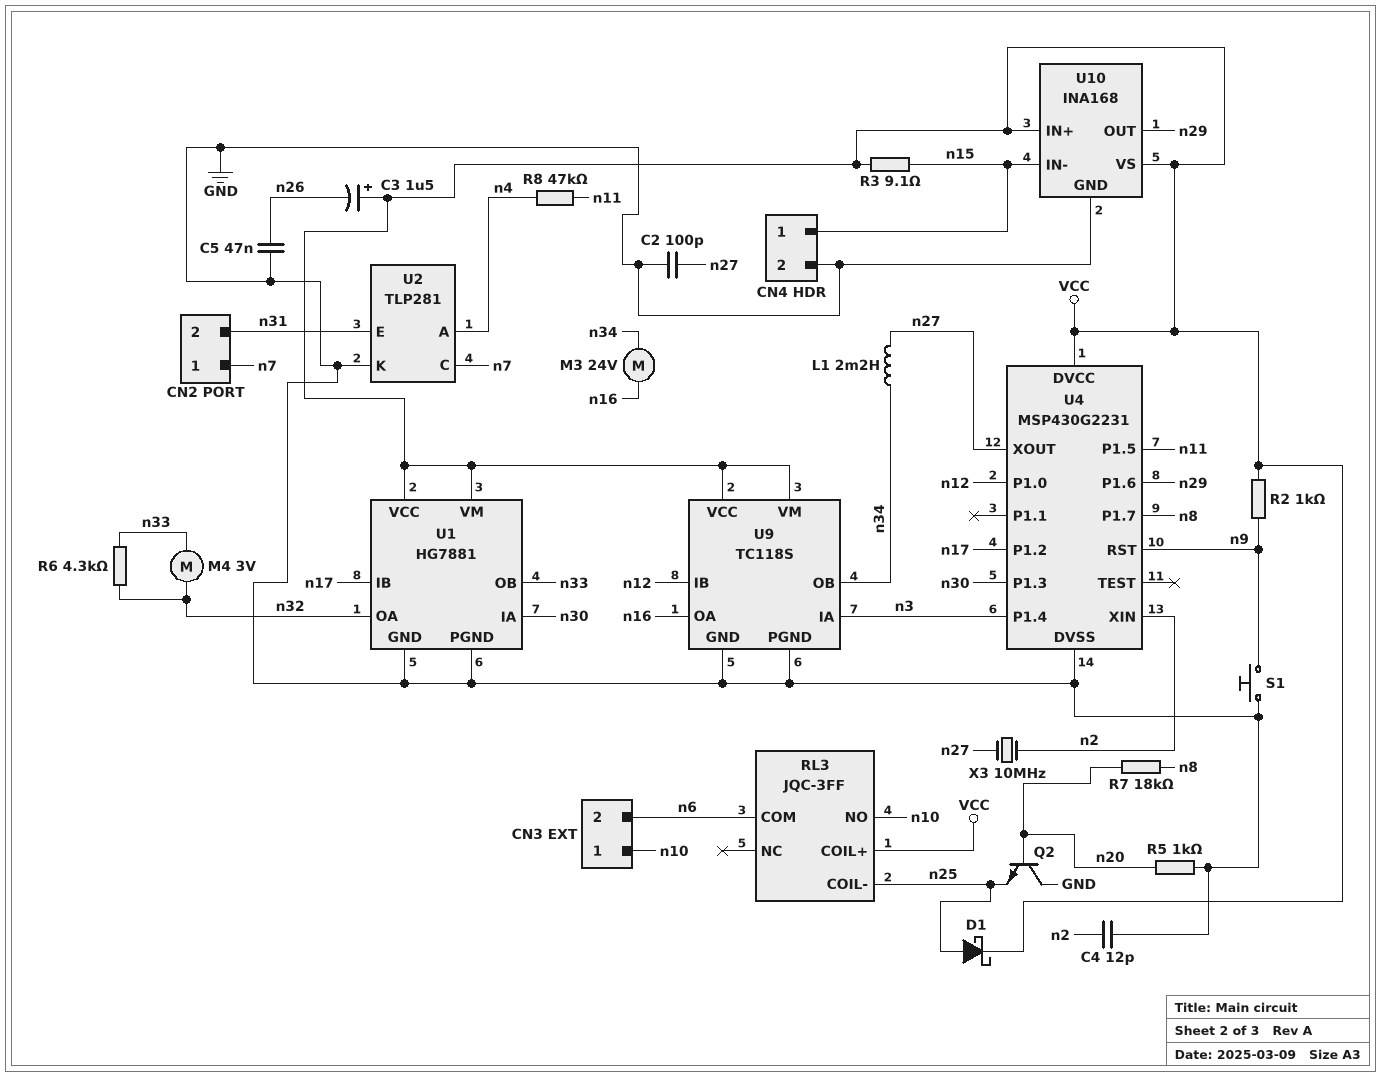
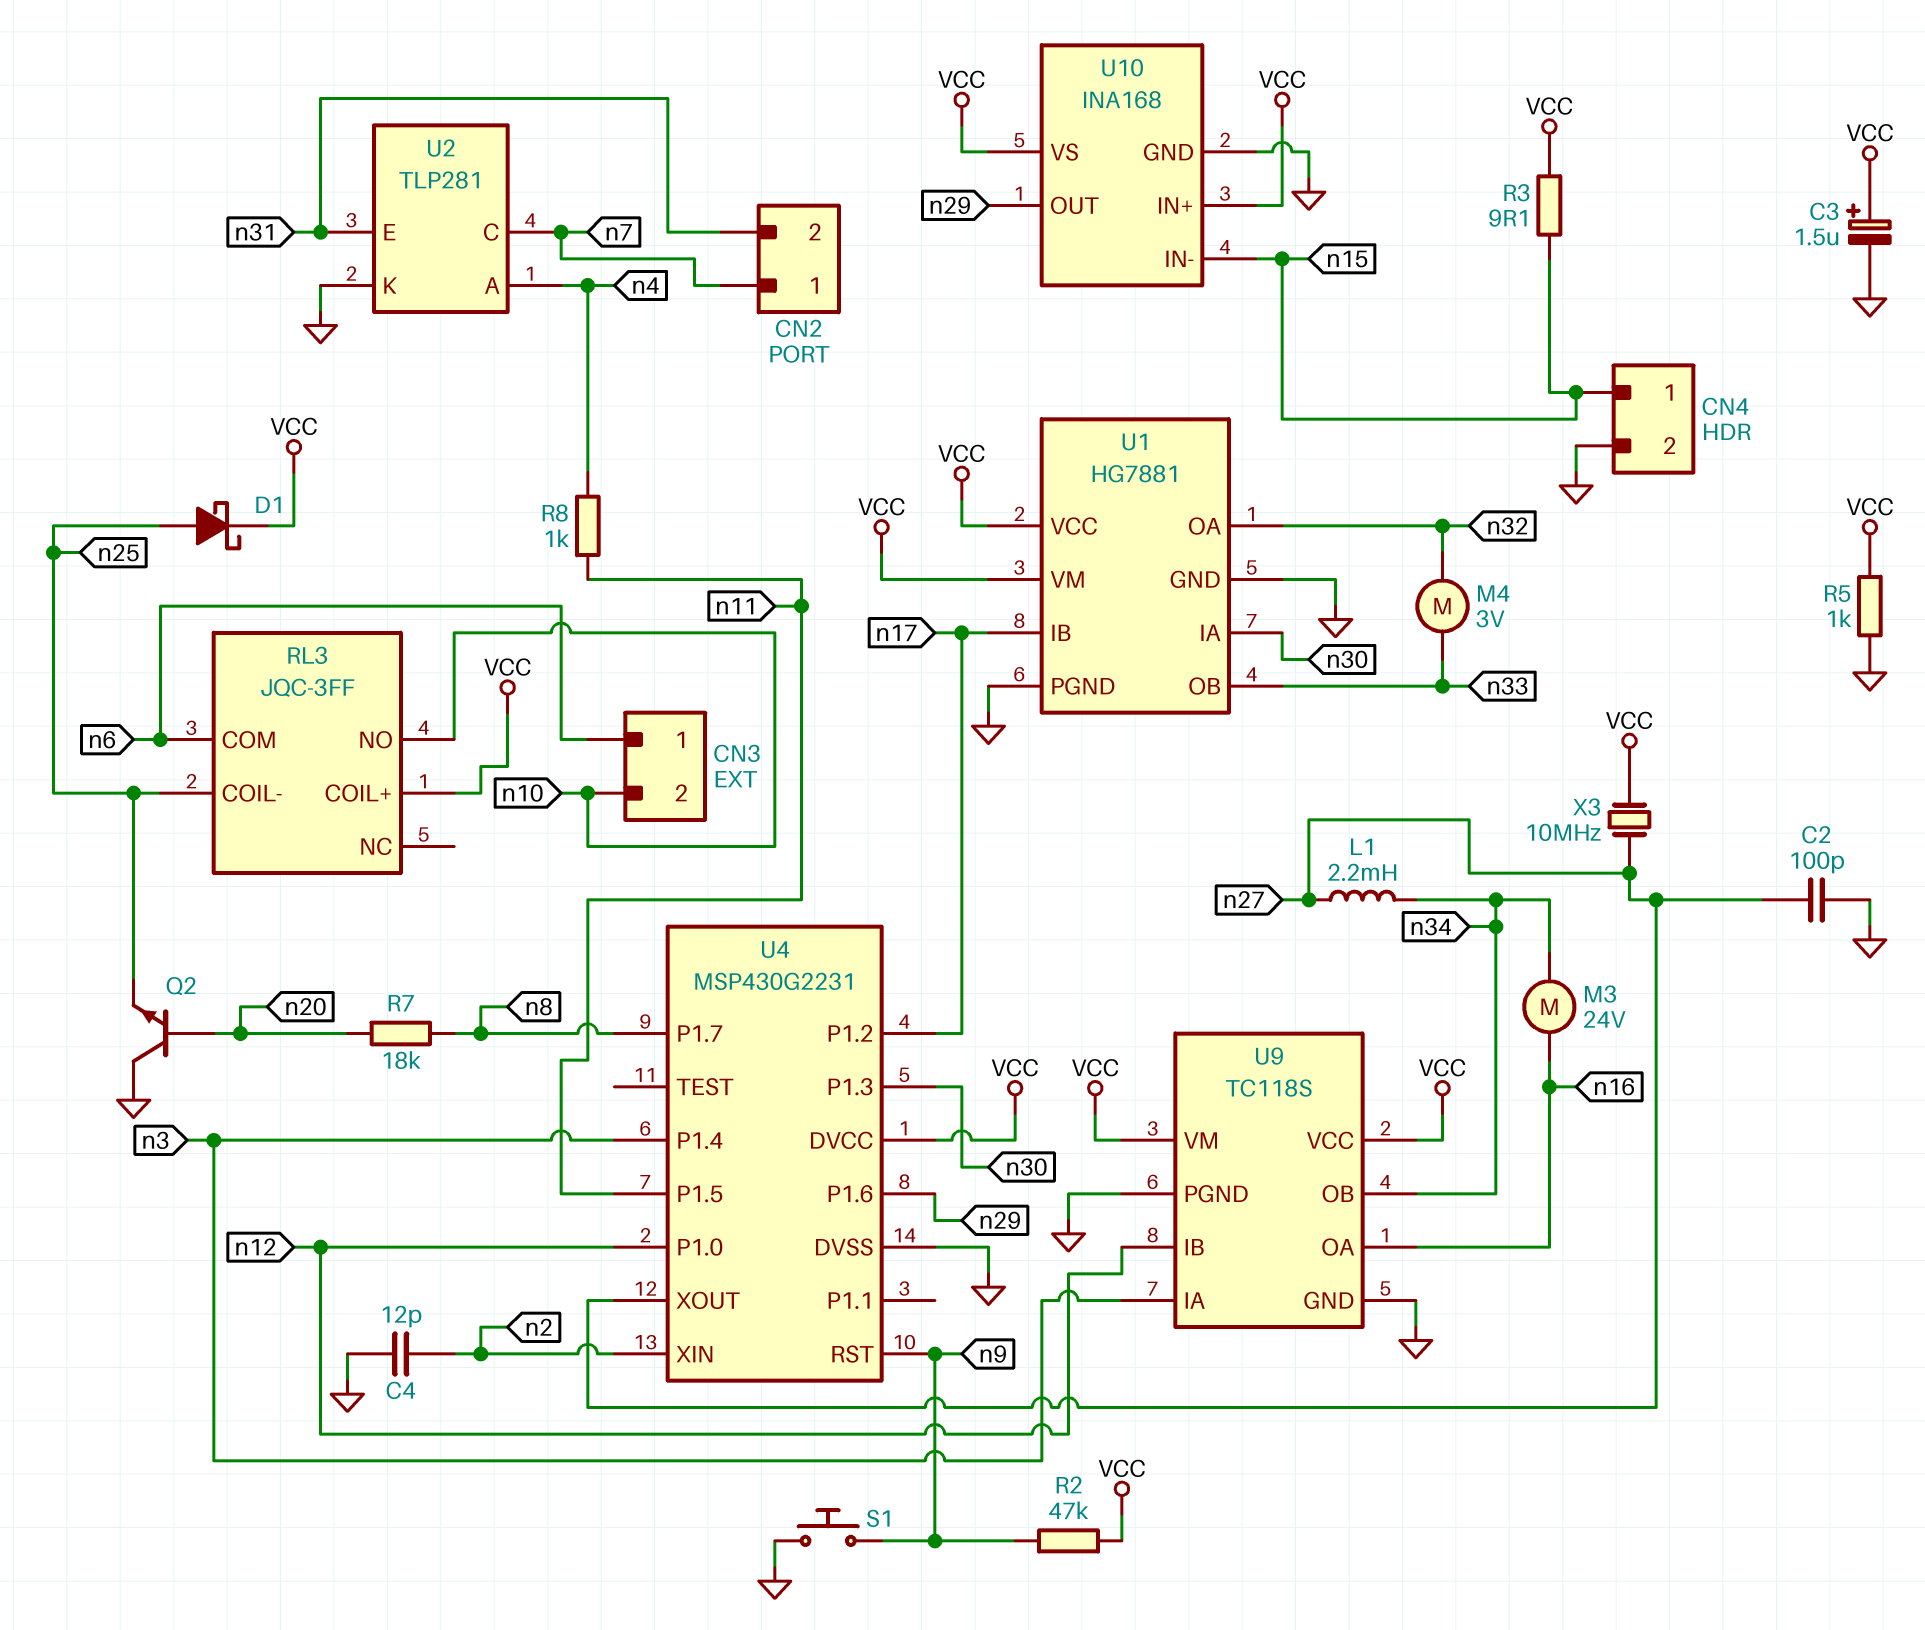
C3: 1.5uF (plus VCC, minus n26) -> 1.5uF (plus VCC, minus GND)
C5: 47nF (GND, n26) -> none
CN3 pin 1: n10 -> n6
CN3 pin 2: n6 -> n10
R2: 1k (VCC, n9) -> 47k (VCC, n9)
R5: 1k (GND, n20) -> 1k (GND, VCC)
R6: 4.3k (n32, n33) -> none
R8: 47k (n4, n11) -> 1k (n4, n11)
X3: 10MHz (n2, n27) -> 10MHz (VCC, n27)

